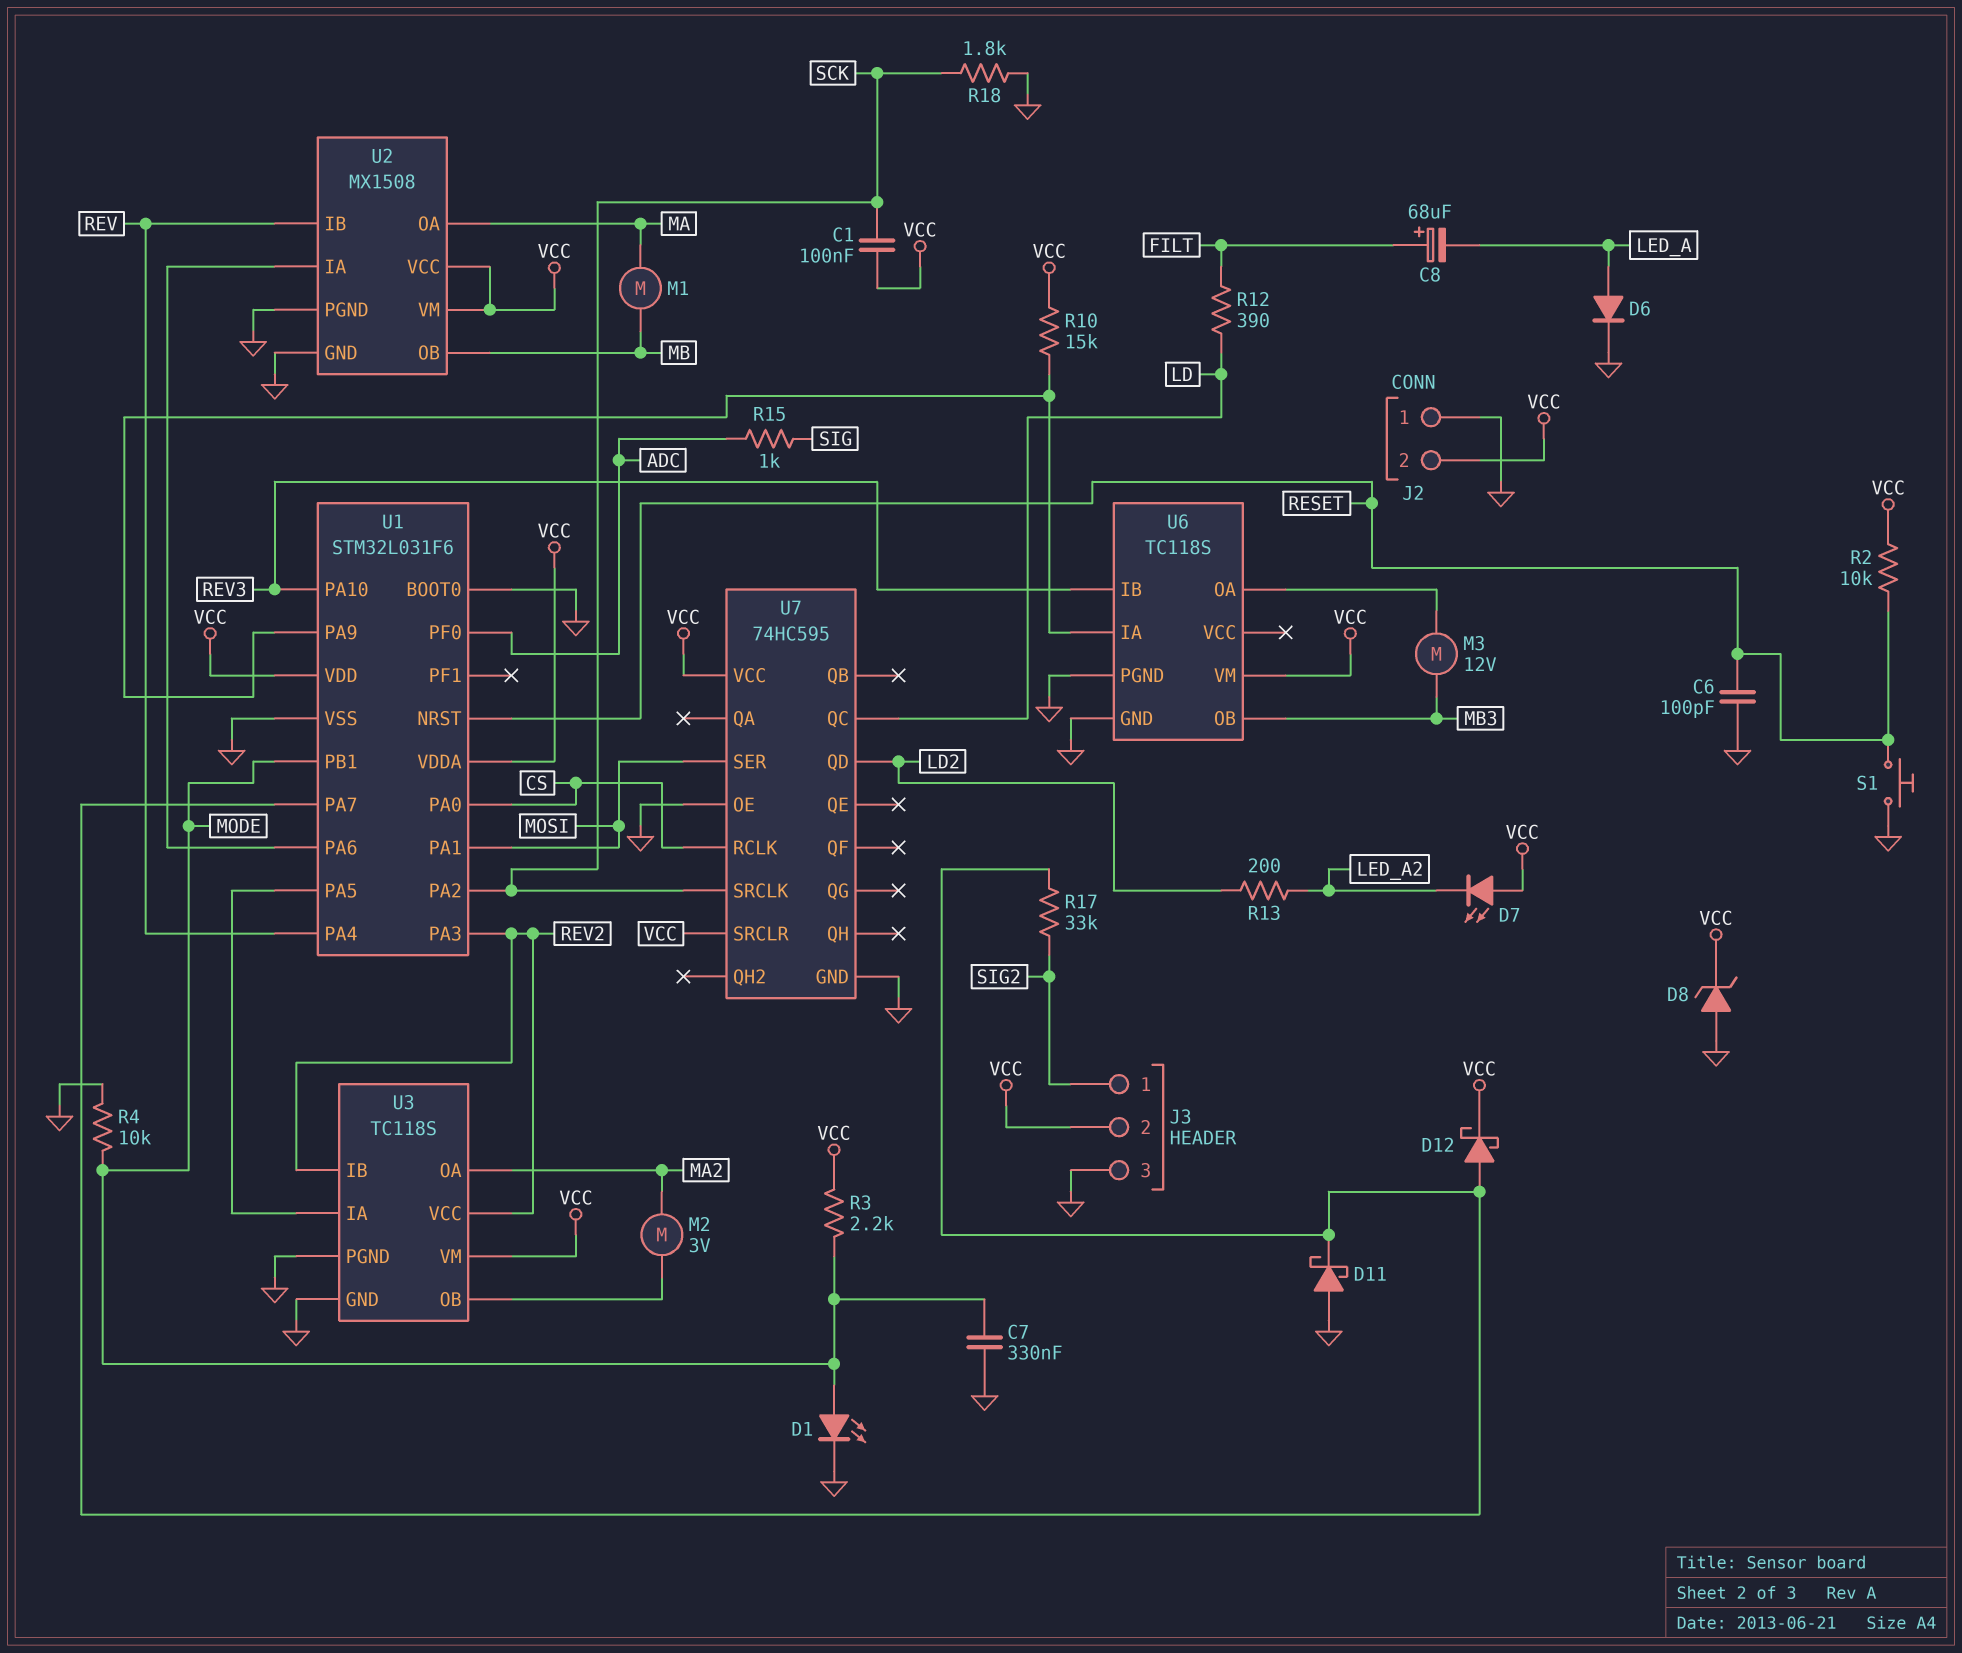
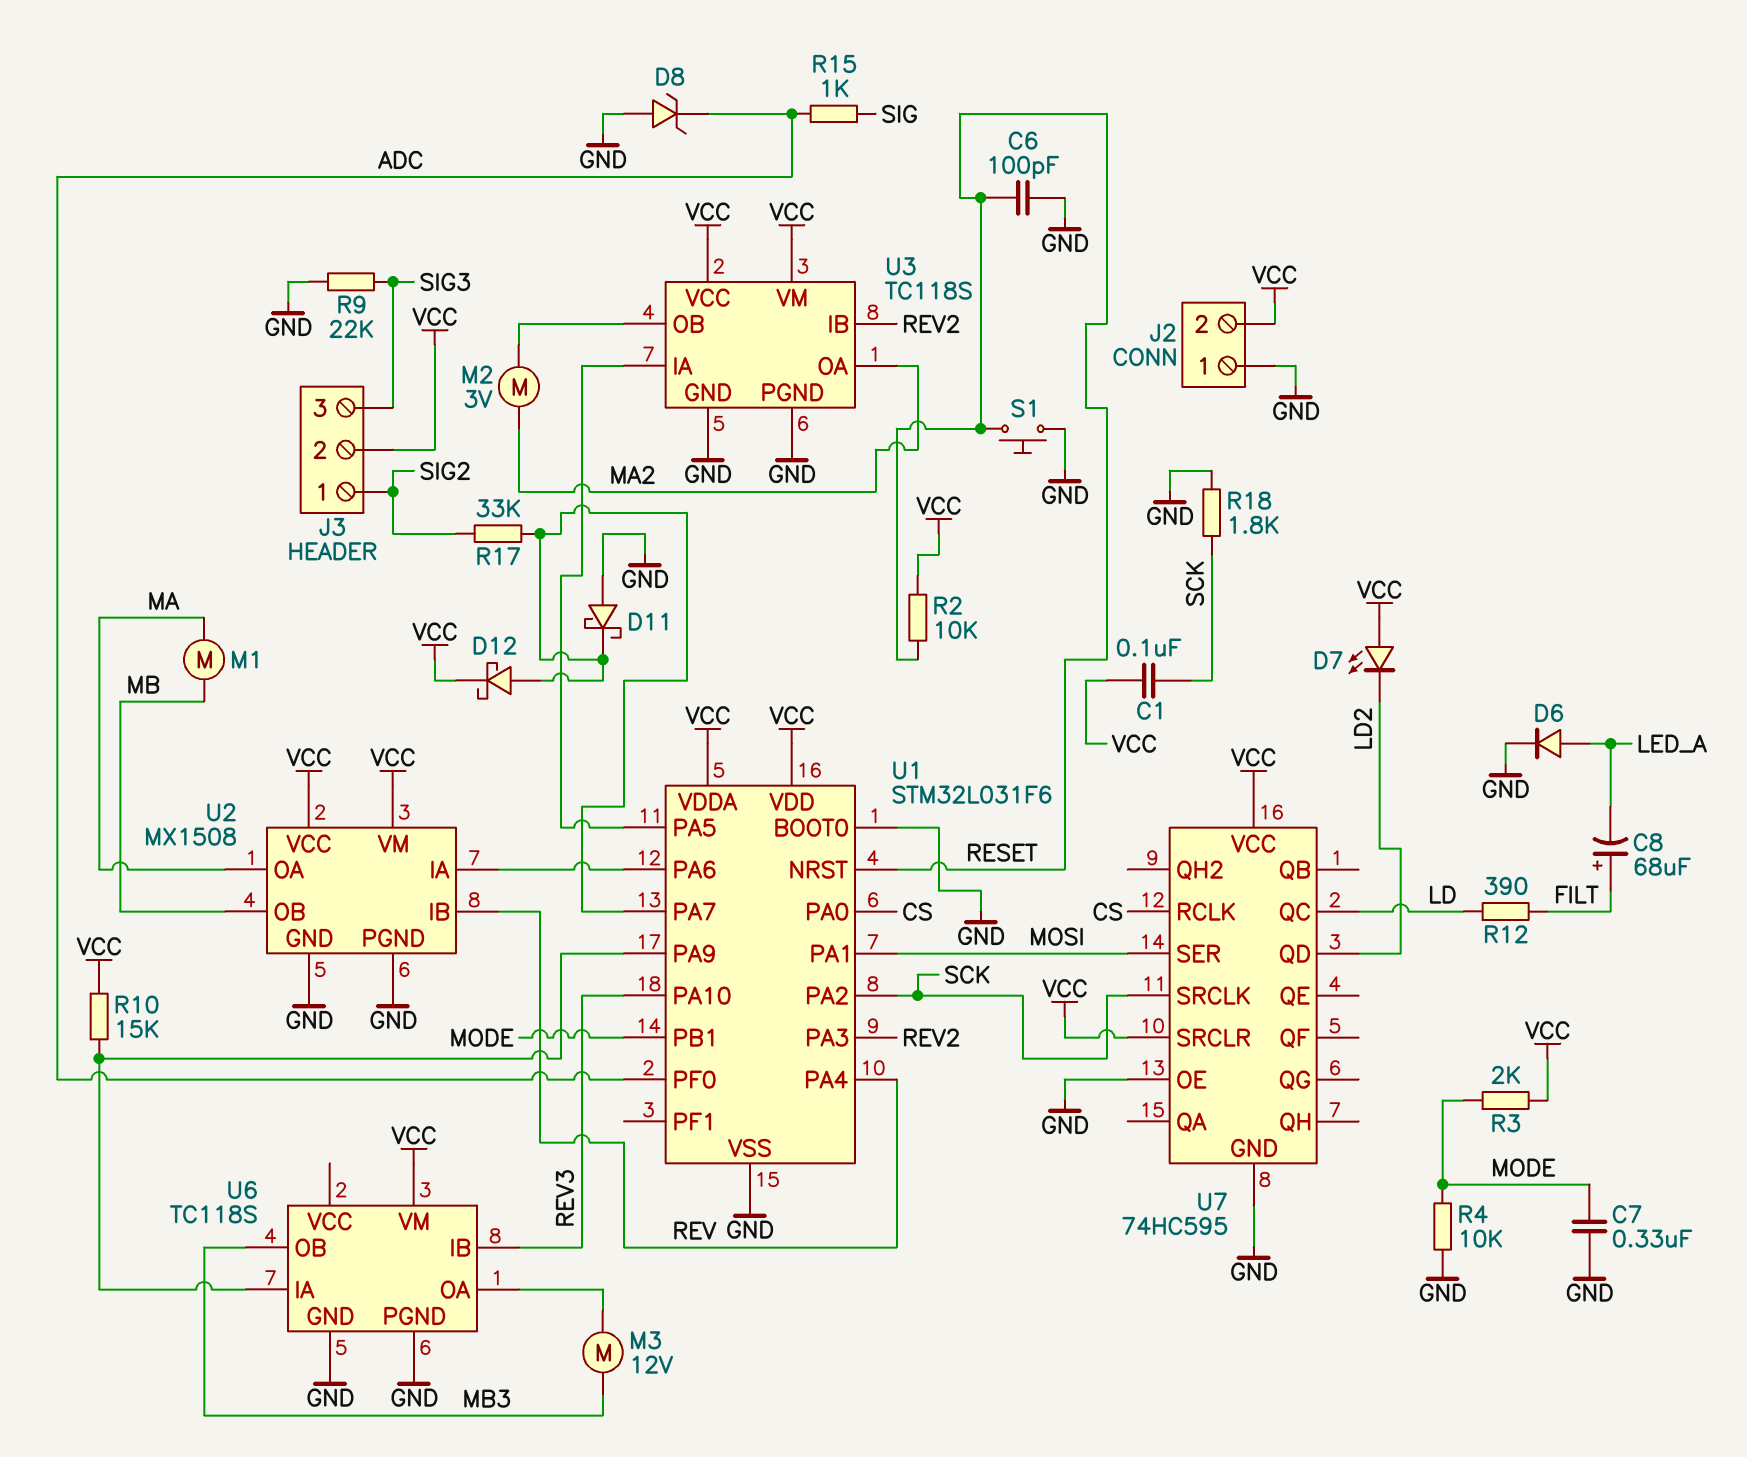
D1: LED (A MODE, K GND) -> none
D7: LED (A VCC, K LED_A2) -> LED (A VCC, K LD2)
D8: zener (A GND, K VCC) -> zener (A GND, K ADC)
J3 pin 3: GND -> SIG3
R3: 2.2k (MODE, VCC) -> 2k (MODE, VCC)
R9: none -> 22k (GND, SIG3)
R13: 200 (LD2, LED_A2) -> none
U3 pin VCC: REV2 -> VCC

